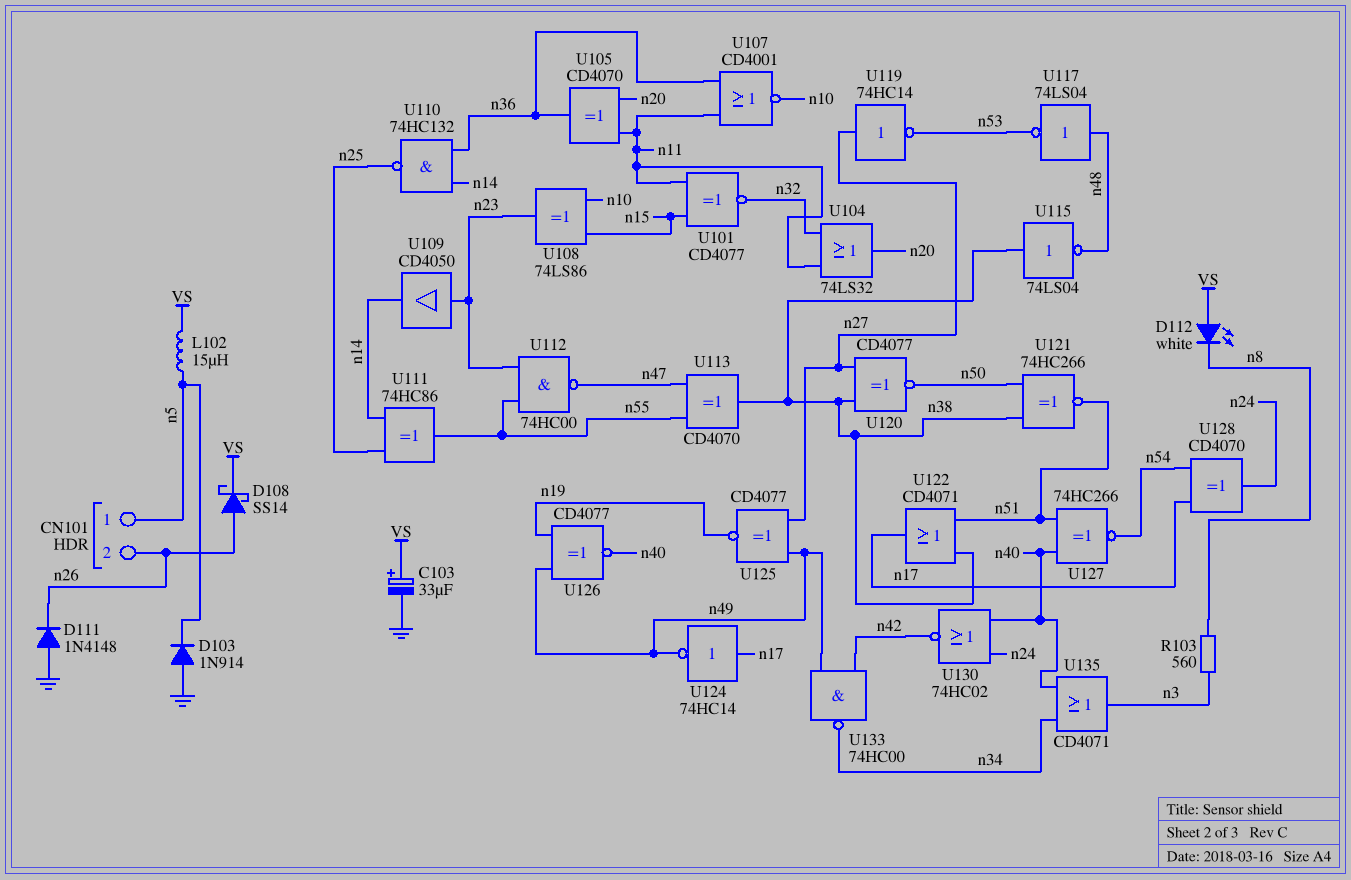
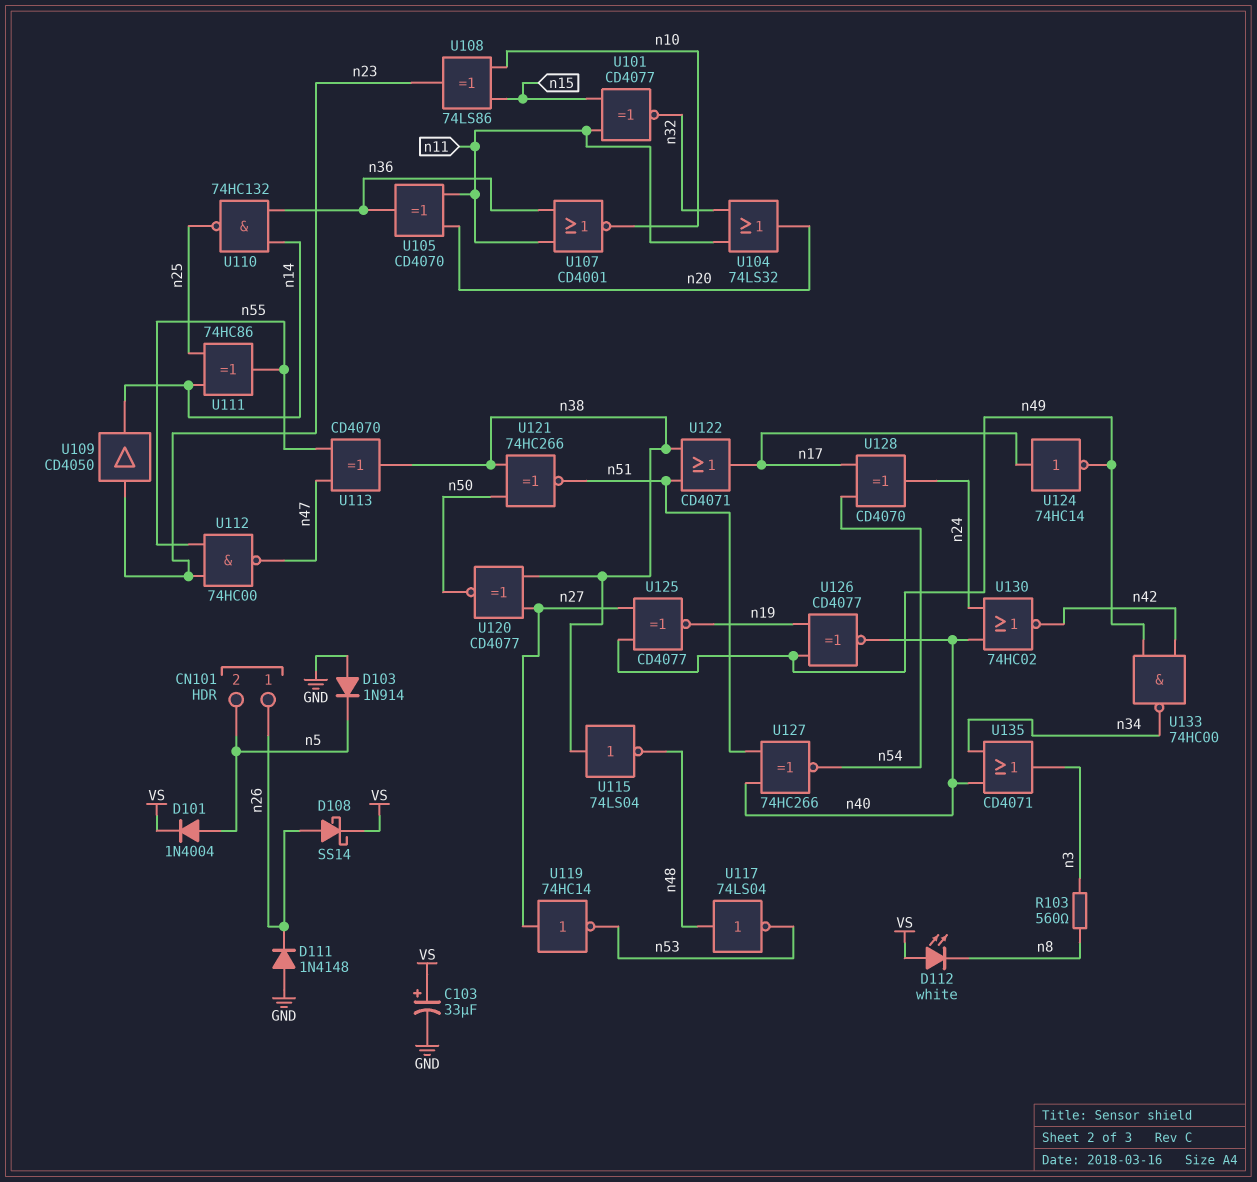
CN101 pin 1: n5 -> n26
CN101 pin 2: n26 -> n5
D101: none -> diode 1N4004 (A n5, K VS)
L102: 15uH (VS, n5) -> none

